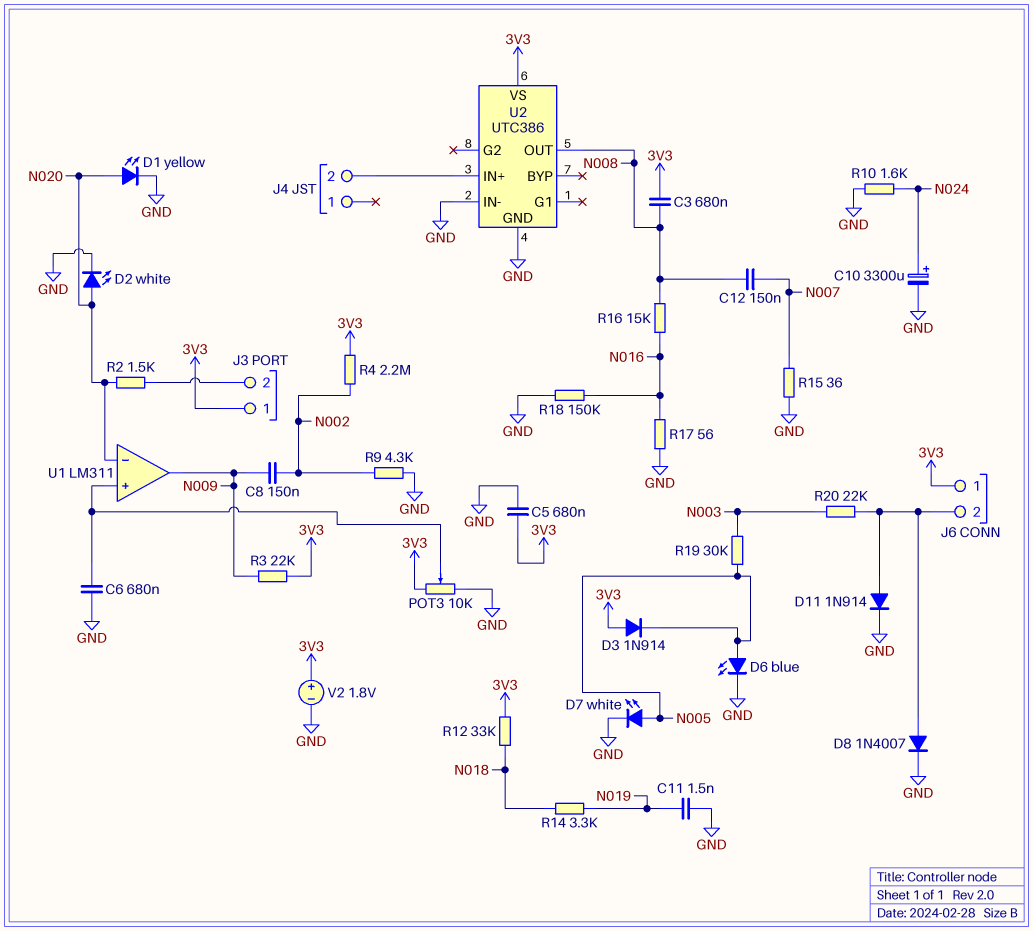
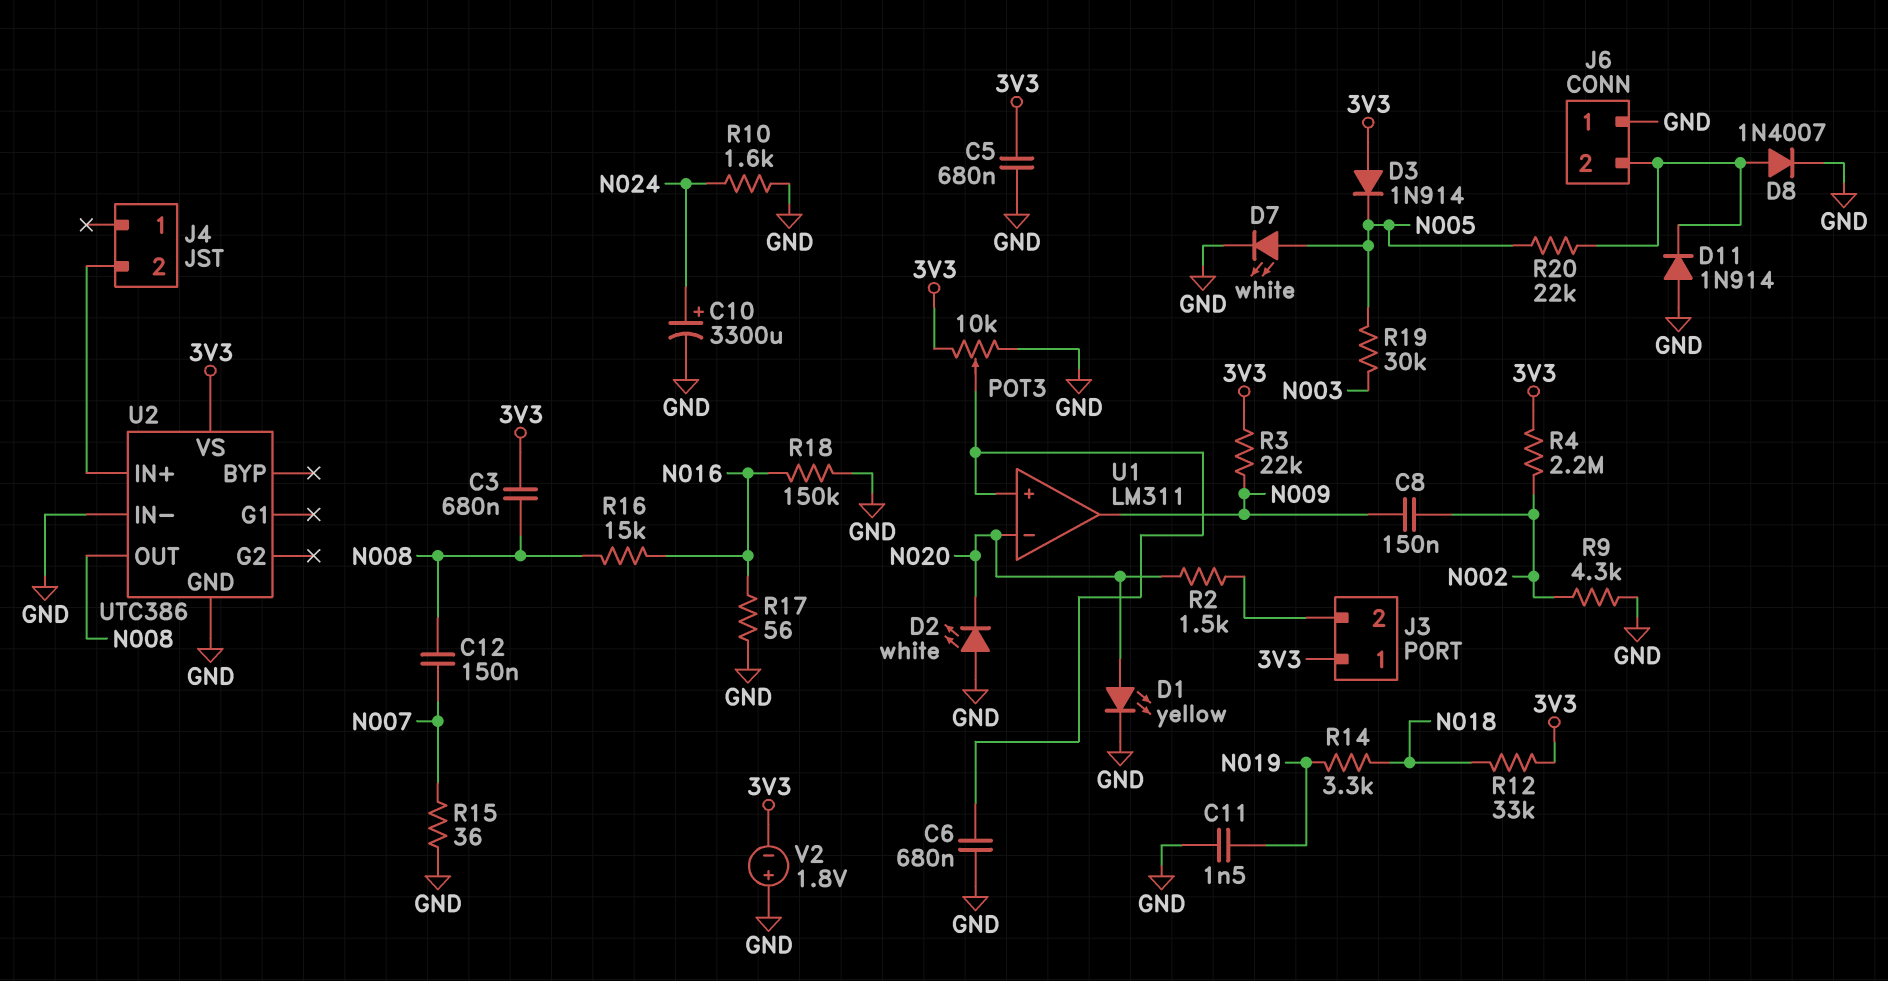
D2: LED white (A N020, K GND) -> LED white (A GND, K N020)
D6: LED blue (A N005, K GND) -> none
D11: diode 1N914 (A J6/2, K GND) -> diode 1N914 (A GND, K J6/2)
J6 pin 1: 3V3 -> GND
R20: 22k (J6/2, N003) -> 22k (J6/2, N005)
V2: 1.8V (plus 3V3, minus GND) -> 1.8V (plus GND, minus 3V3)

